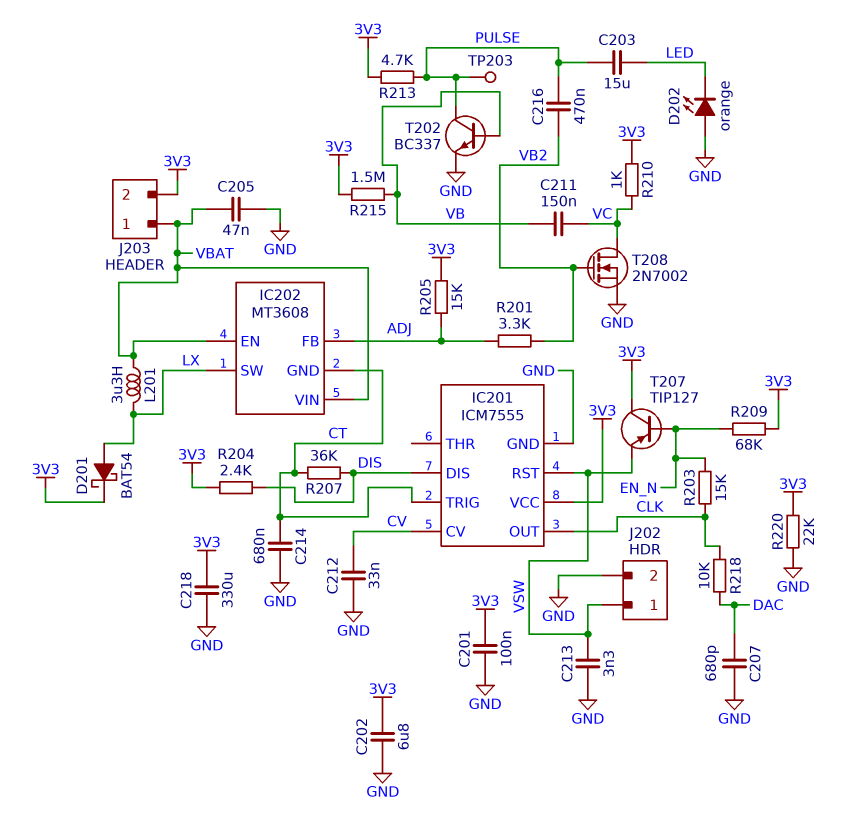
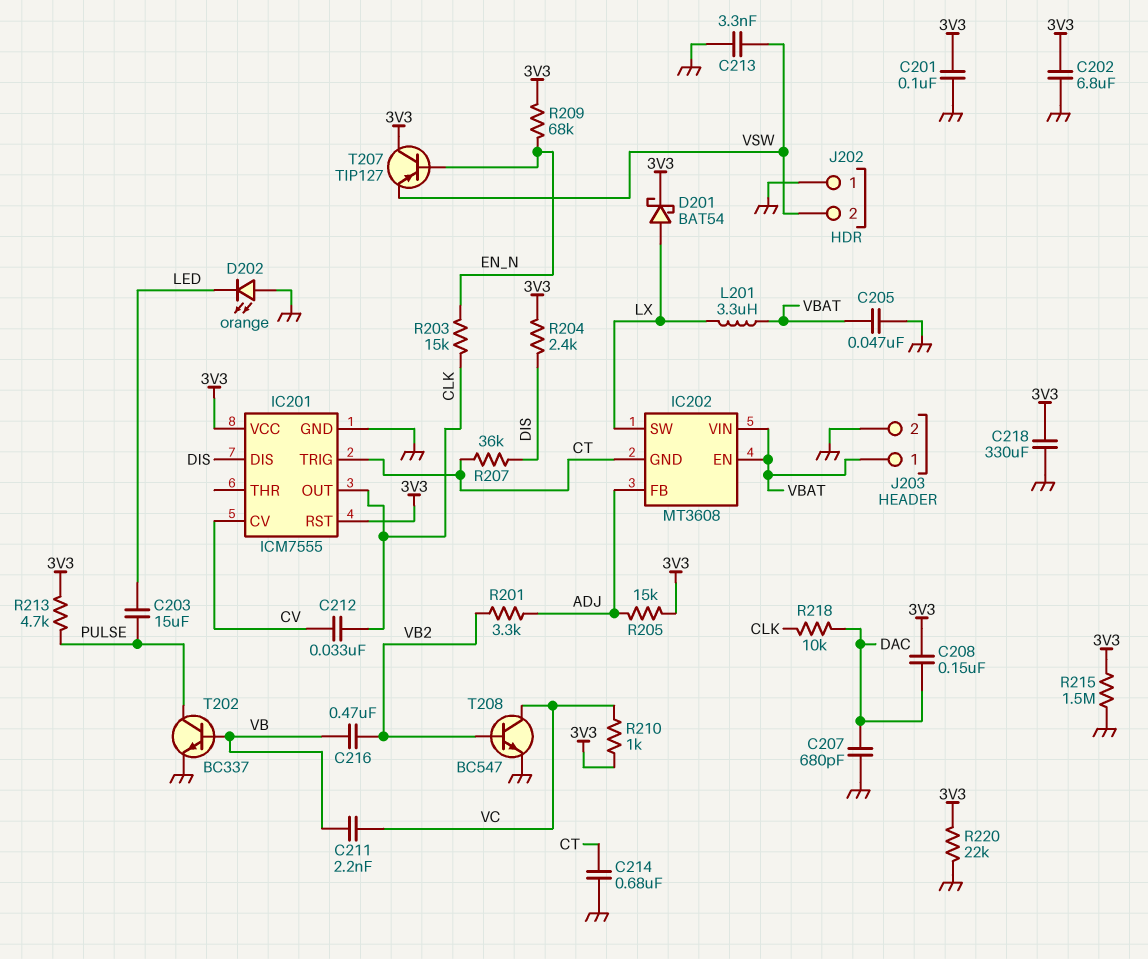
C208: none -> 150nF (3V3, DAC)
C211: 150nF (VB, VC) -> 2.2nF (VB, VC)
C212: 33nF (CV, GND) -> 33nF (CLK, CV)
C216: 470nF (PULSE, VB2) -> 470nF (VB, VB2)
IC201 pin RST: VSW -> 3V3
J202 pin 1: VSW -> GND
J202 pin 2: GND -> VSW
J203 pin 2: 3V3 -> GND
R215: 1.5M (3V3, VB) -> 1.5M (3V3, GND)
T208: NMOS 2N7002 (G VB2, D VC, S GND) -> NPN BC547 (B VB2, C VC, E GND)
TP203: test point (PULSE) -> none

